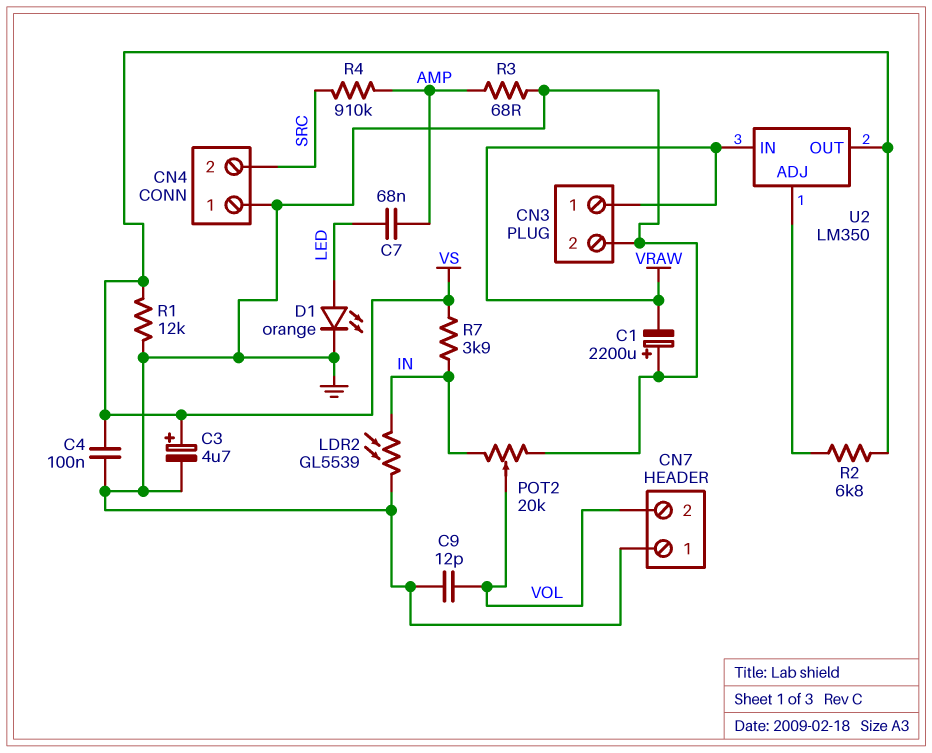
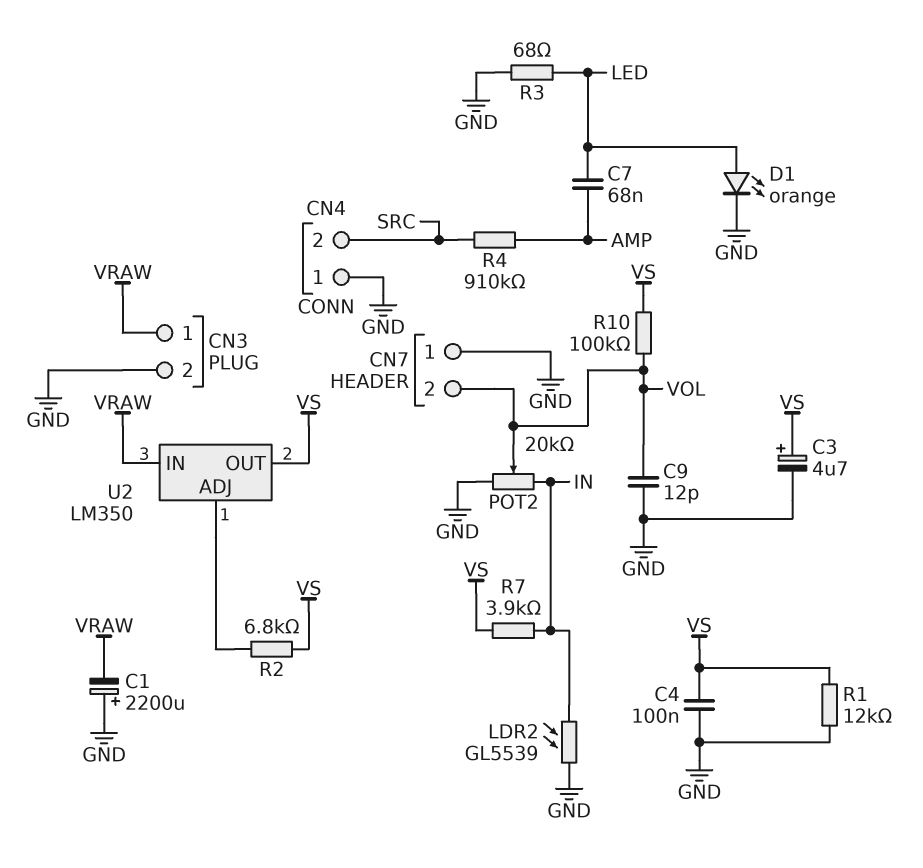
R3: 68 (AMP, GND) -> 68 (GND, LED)
R10: none -> 100k (VOL, VS)

